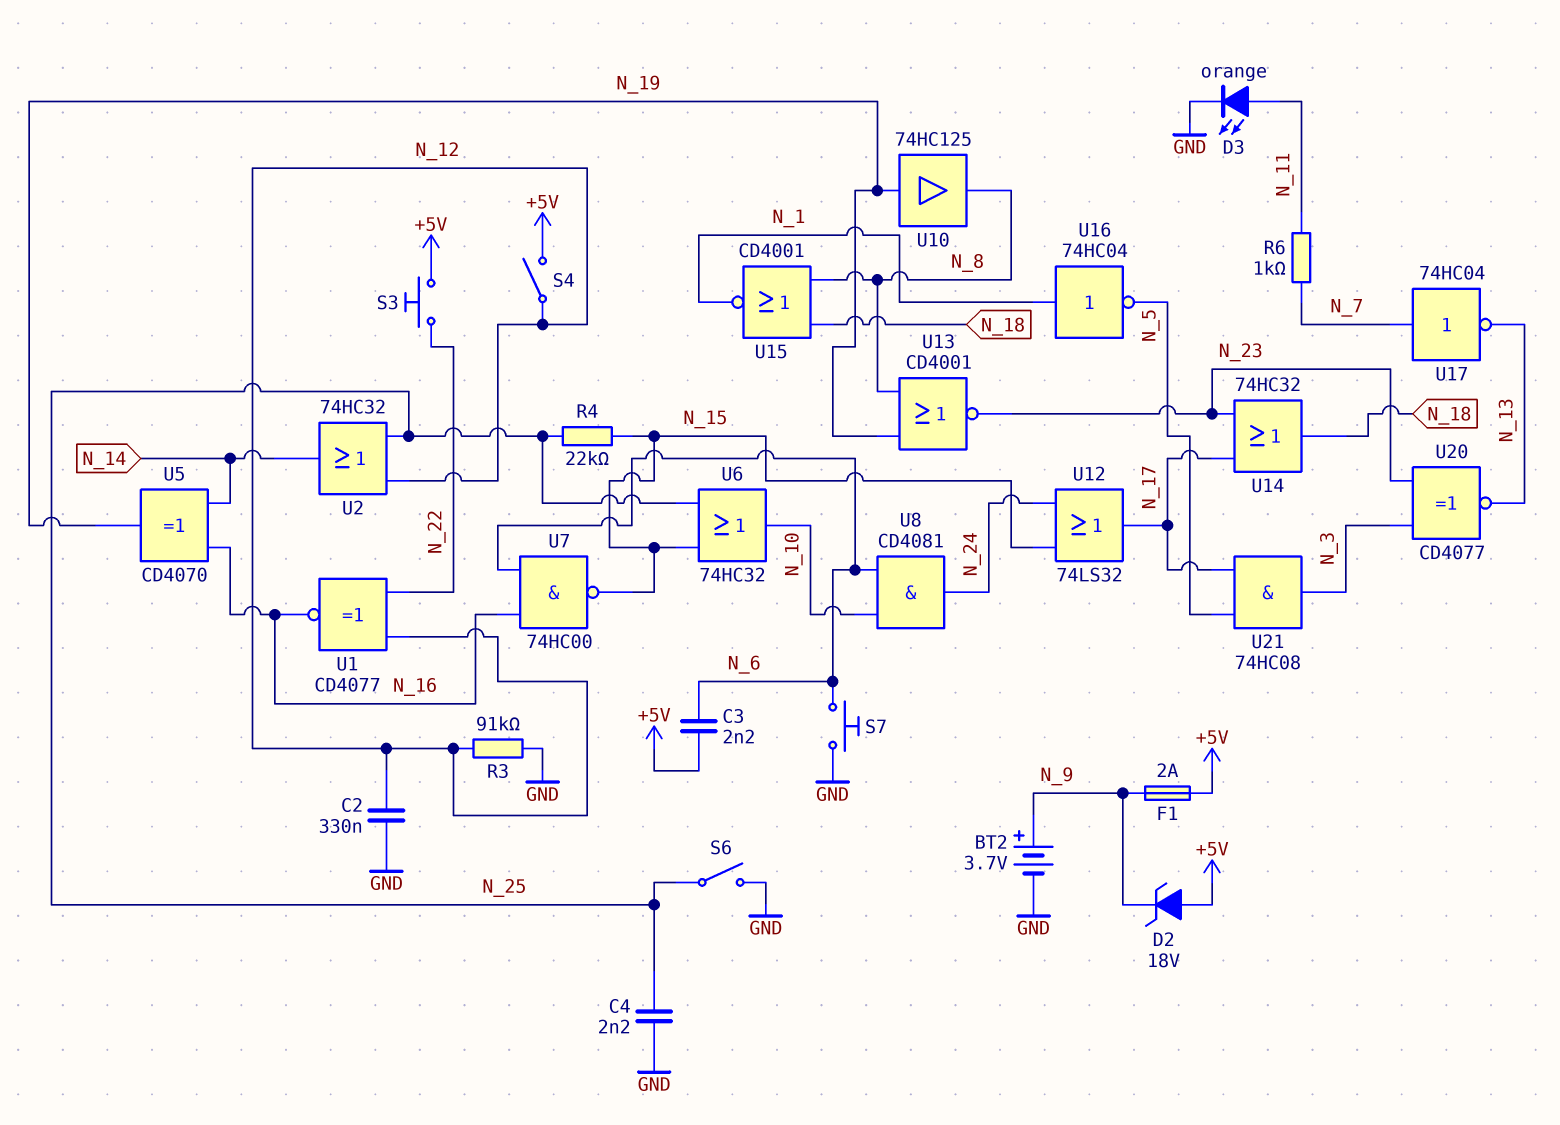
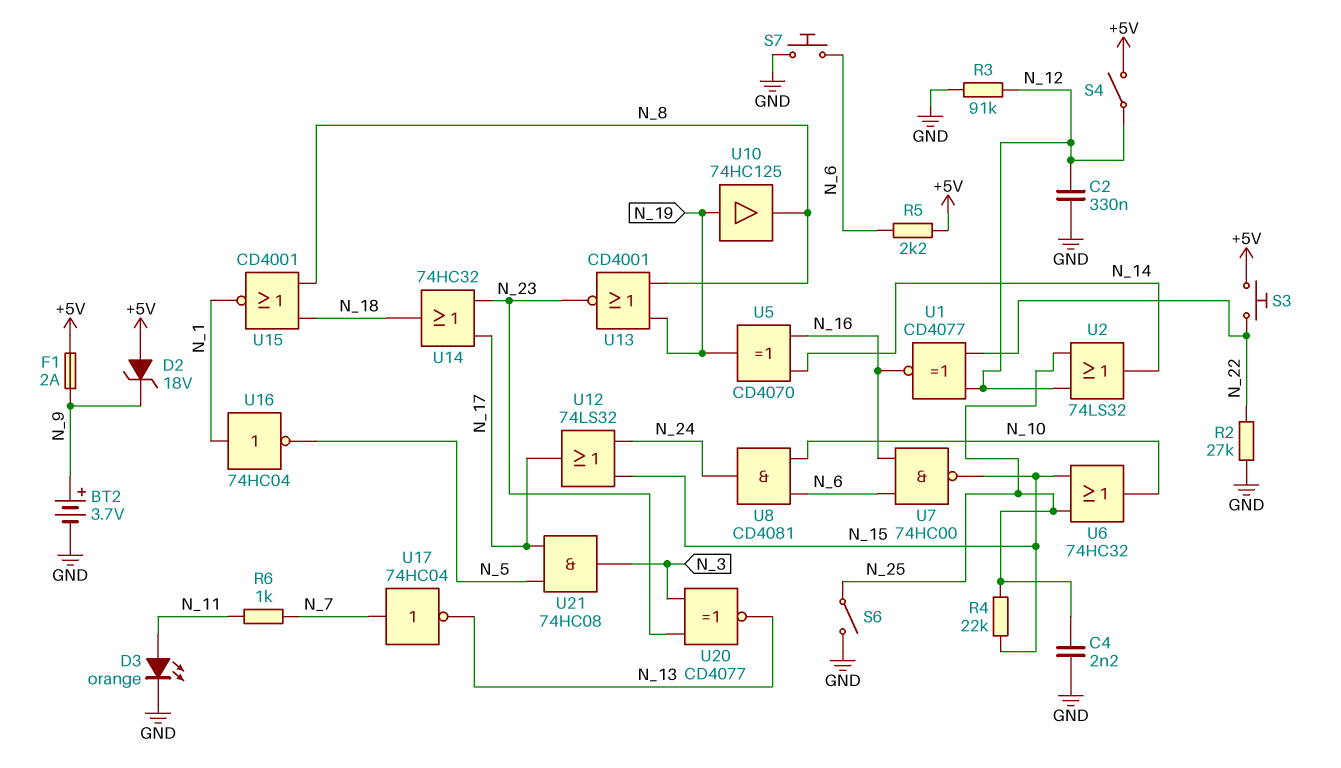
C3: 2.2nF (+5V, N_6) -> none
R2: none -> 27k (GND, N_22)
R5: none -> 2.2k (+5V, N_6)
U2: OR 74HC32 (in N_12, in N_25, out N_14) -> OR 74LS32 (in N_12, in N_25, out N_14)

